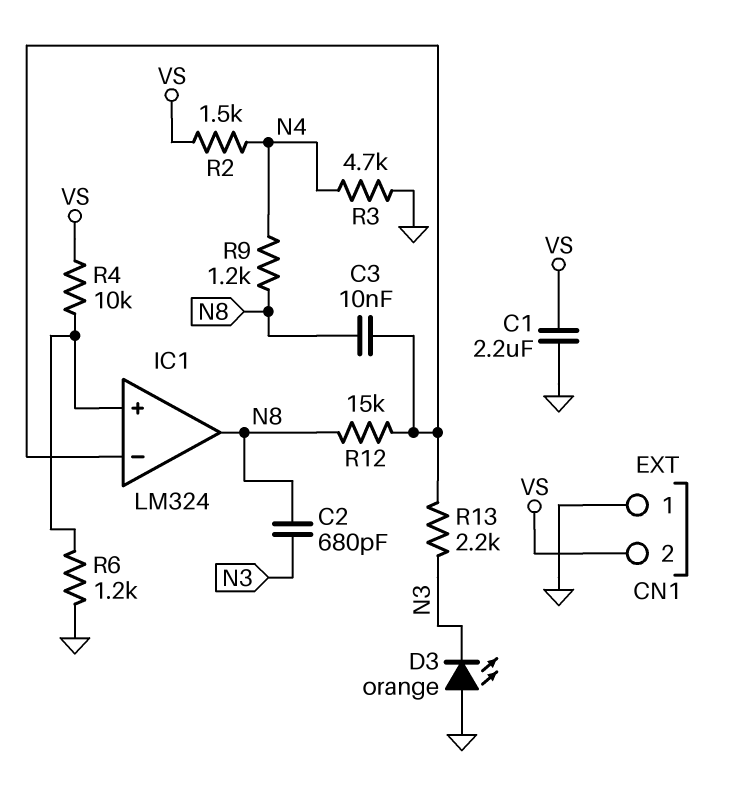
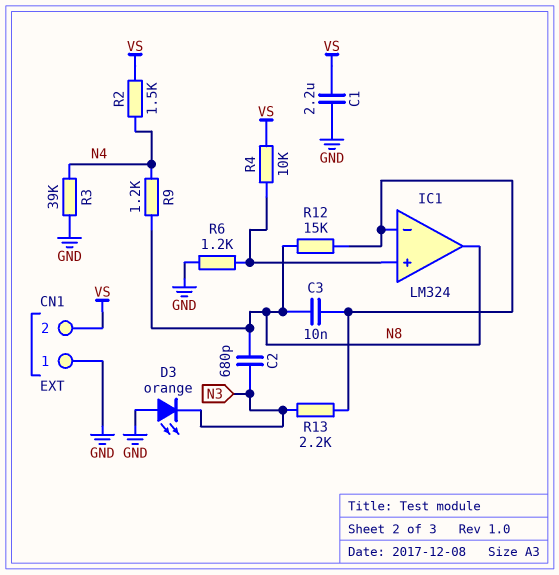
R3: 4.7k (GND, N4) -> 39k (GND, N4)

